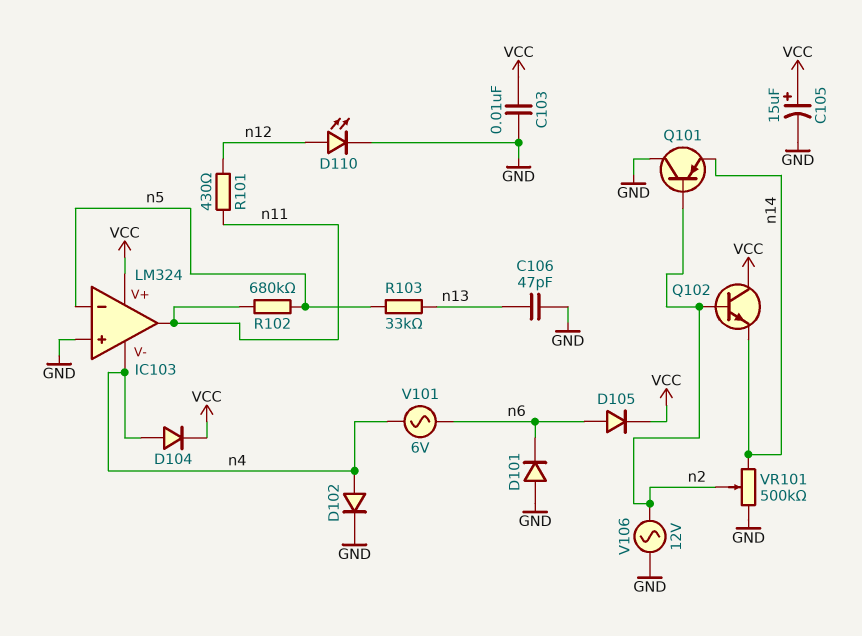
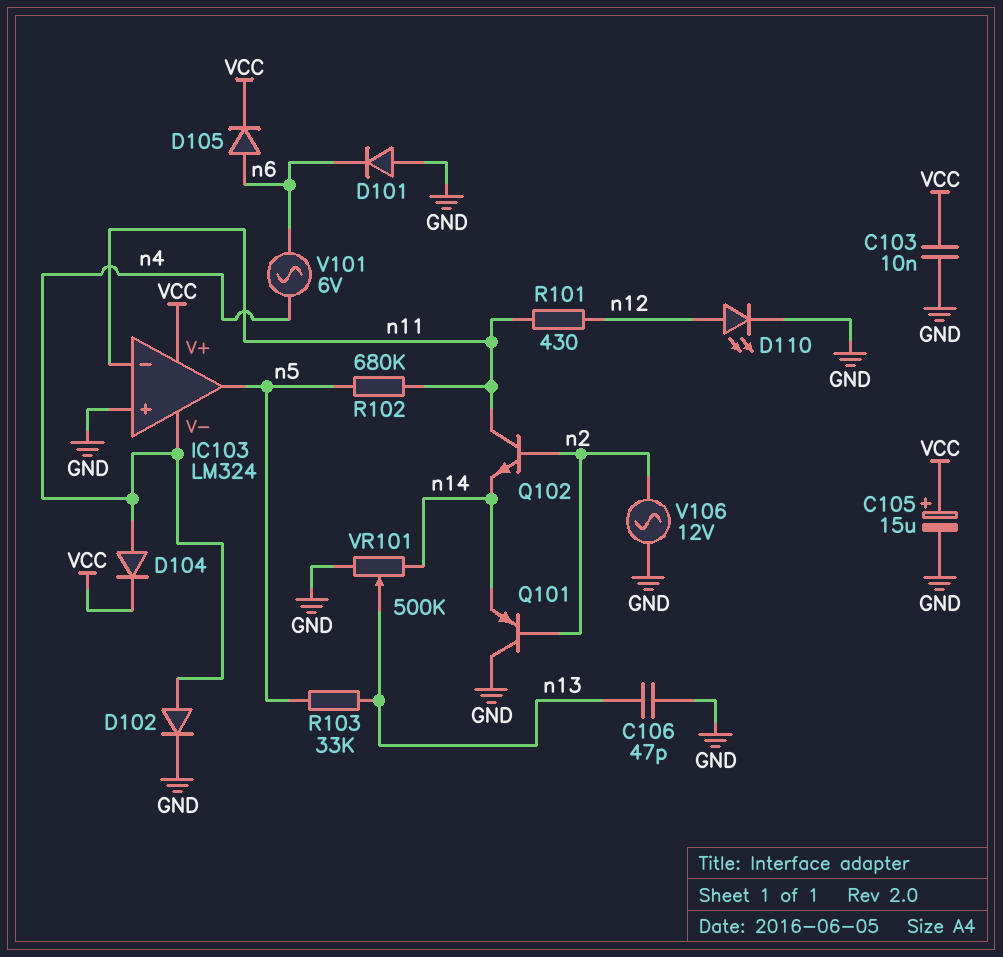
IC103 pin in-: n5 -> n11
IC103 pin out: n11 -> n5
Q102: NPN (B n2, C VCC, E n14) -> NPN (B n2, C n11, E n14)
VR101: 500k (GND, n14, wiper n2) -> 500k (GND, n14, wiper n13)

